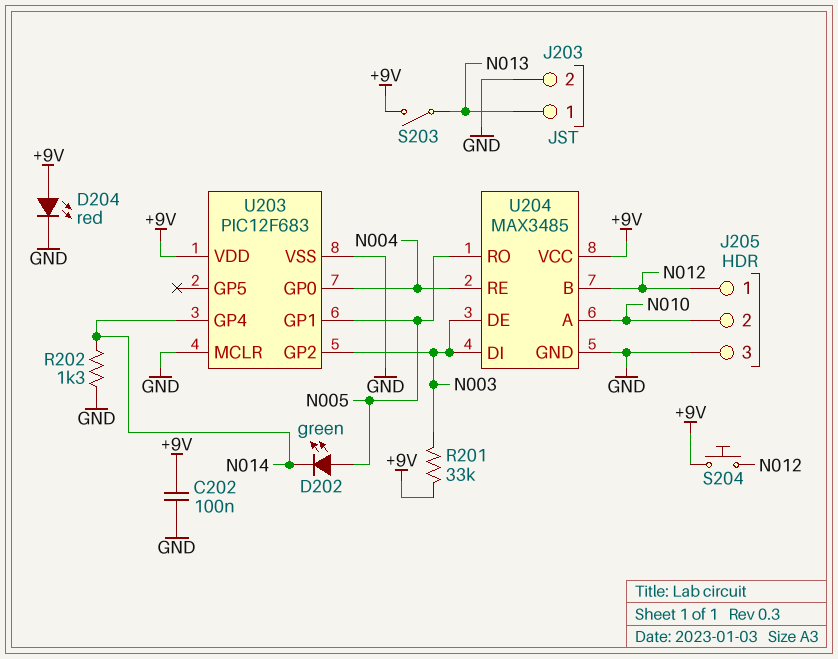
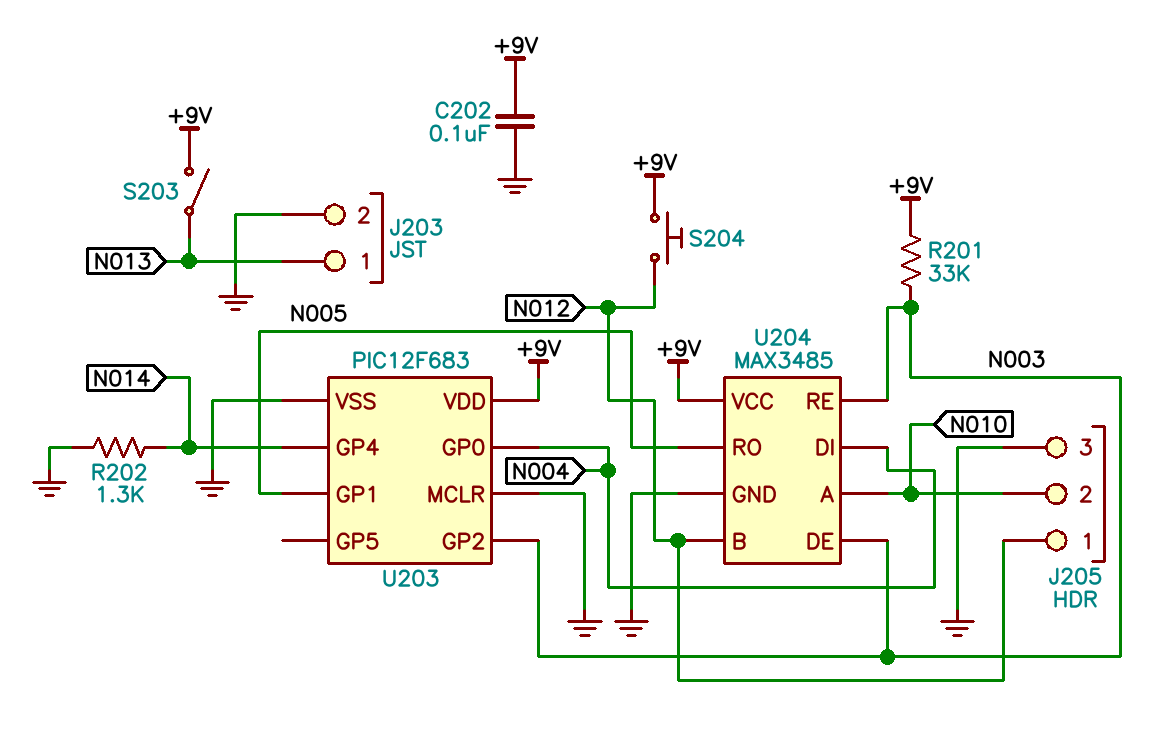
D202: LED green (A N005, K N014) -> none
D204: LED red (A +9V, K GND) -> none
U204 pin DI: N003 -> N004
U204 pin RE: N004 -> N003

